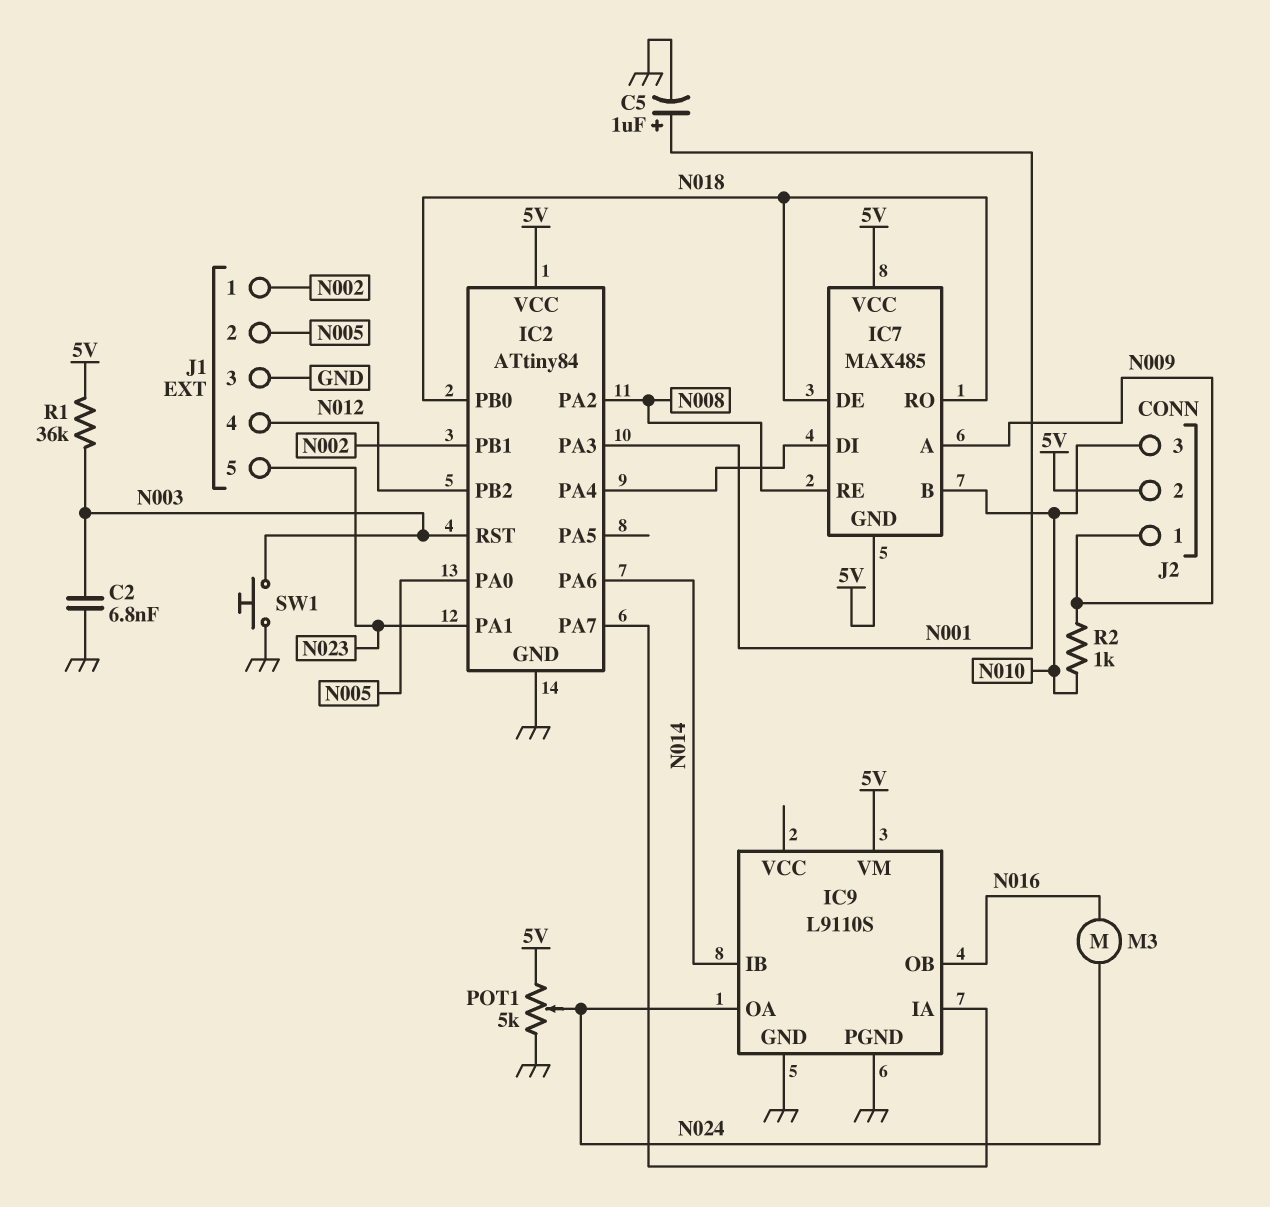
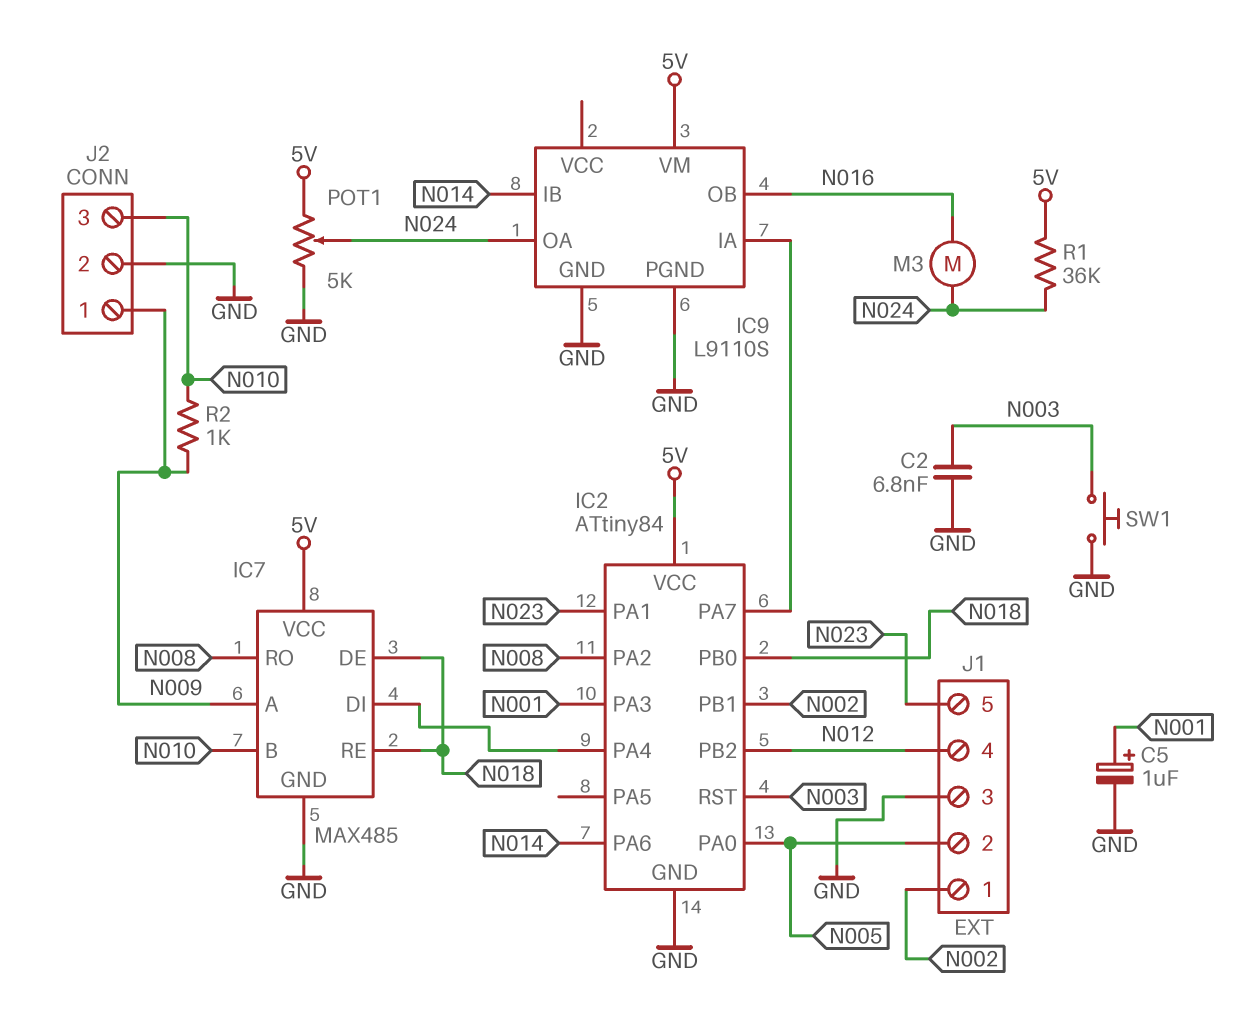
IC7 pin GND: 5V -> GND
IC7 pin RE: N008 -> N018
IC7 pin RO: N018 -> N008
J2 pin 2: 5V -> GND
R1: 36k (5V, N003) -> 36k (5V, N024)

